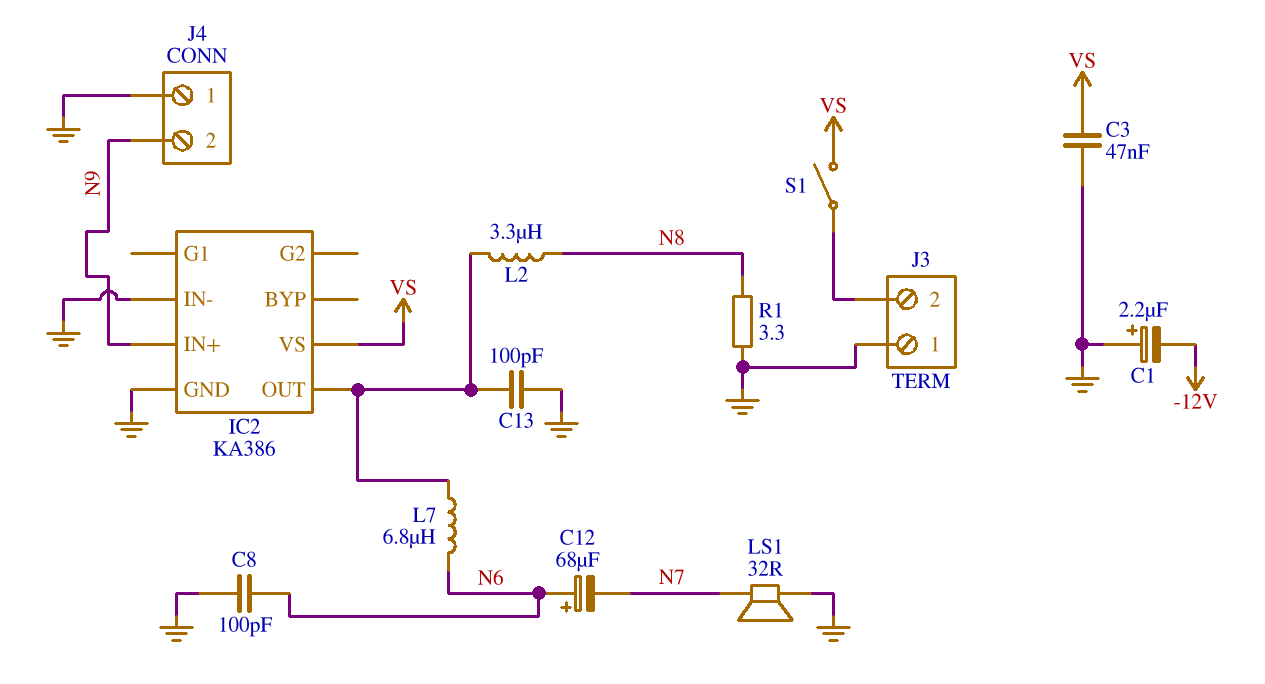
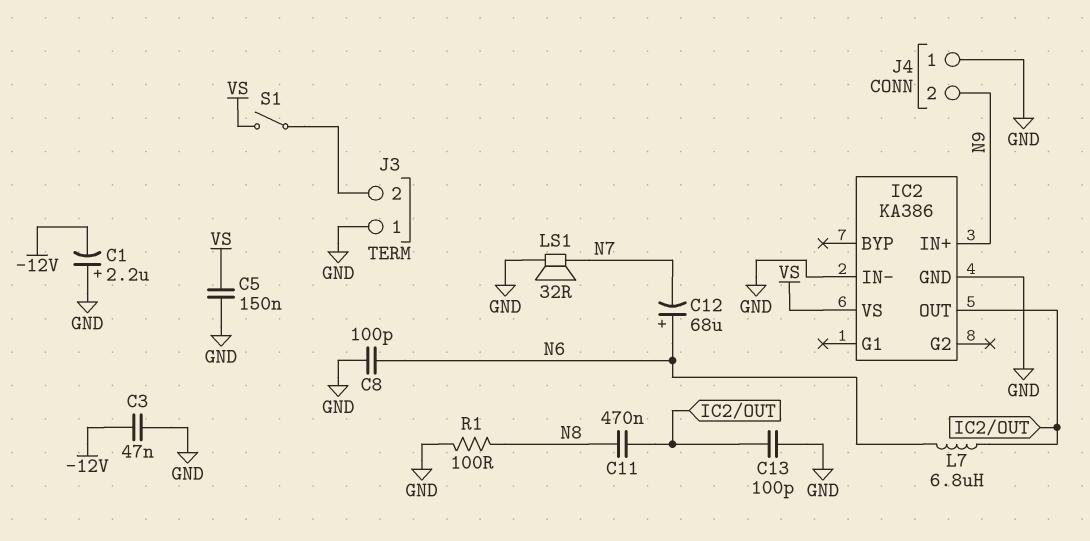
C3: 47nF (GND, VS) -> 47nF (-12V, GND)
C5: none -> 150nF (GND, VS)
C11: none -> 470nF (IC2/OUT, N8)
L2: 3.3uH (IC2/OUT, N8) -> none
R1: 3.3 (GND, N8) -> 100 (GND, N8)

